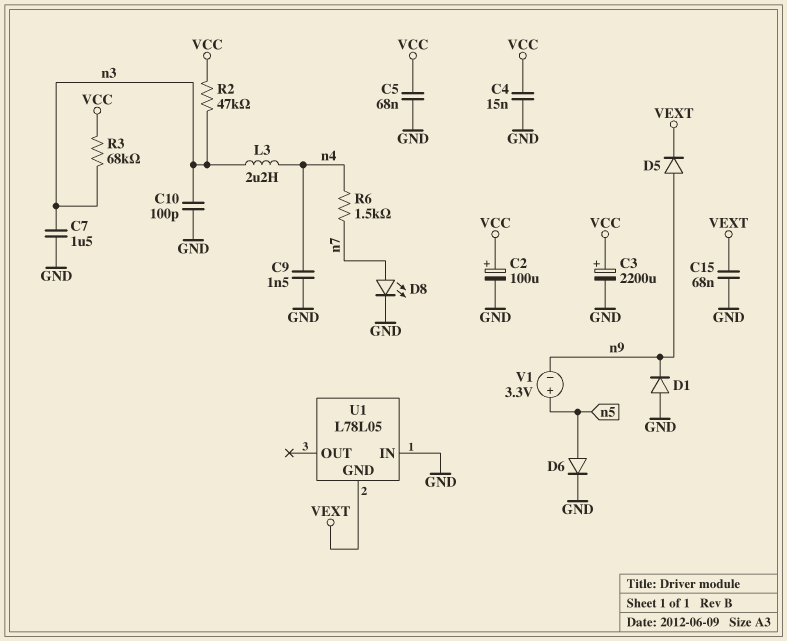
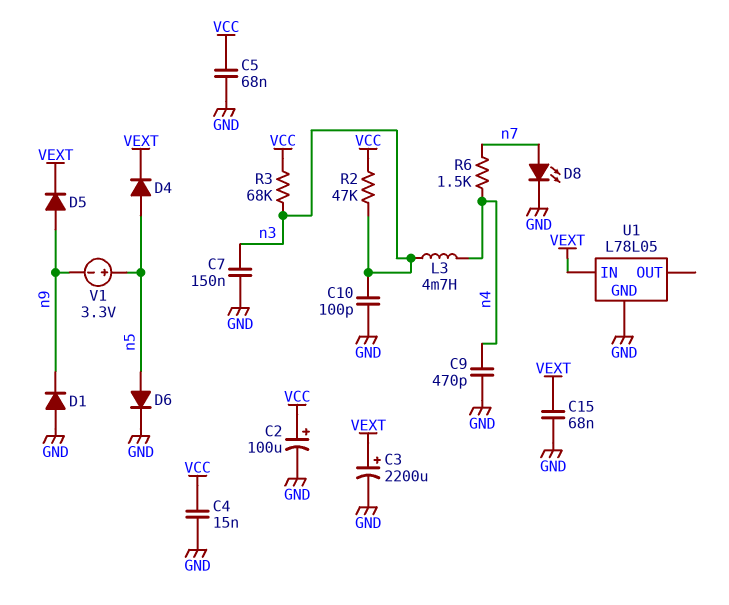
C3: 2200uF (plus VCC, minus GND) -> 2200uF (plus VEXT, minus GND)
C7: 1.5uF (GND, n3) -> 150nF (GND, n3)
C9: 1.5nF (GND, n4) -> 470pF (GND, n4)
D4: none -> diode (A n5, K VEXT)
L3: 2.2uH (n3, n4) -> 4.7mH (n3, n4)
U1 pin GND: VEXT -> GND
U1 pin IN: GND -> VEXT

